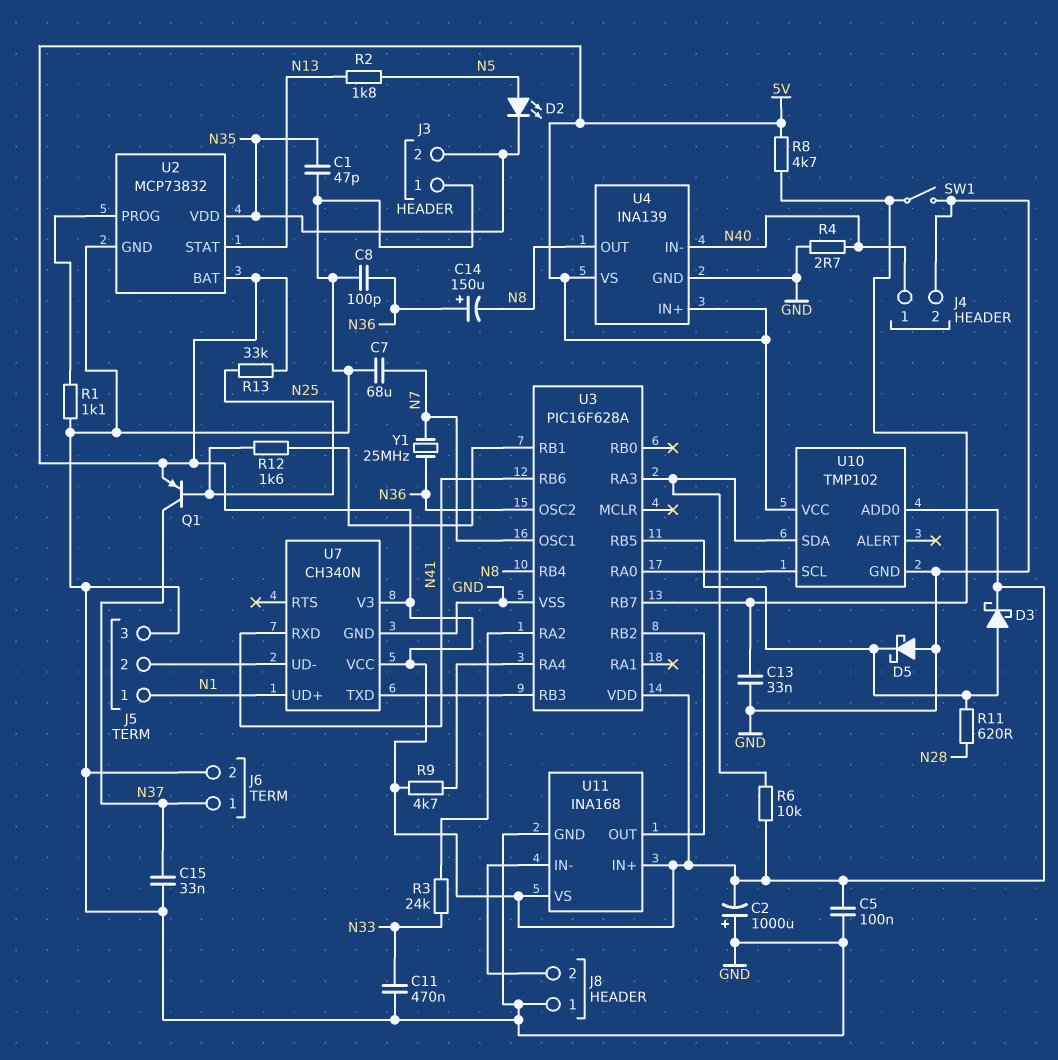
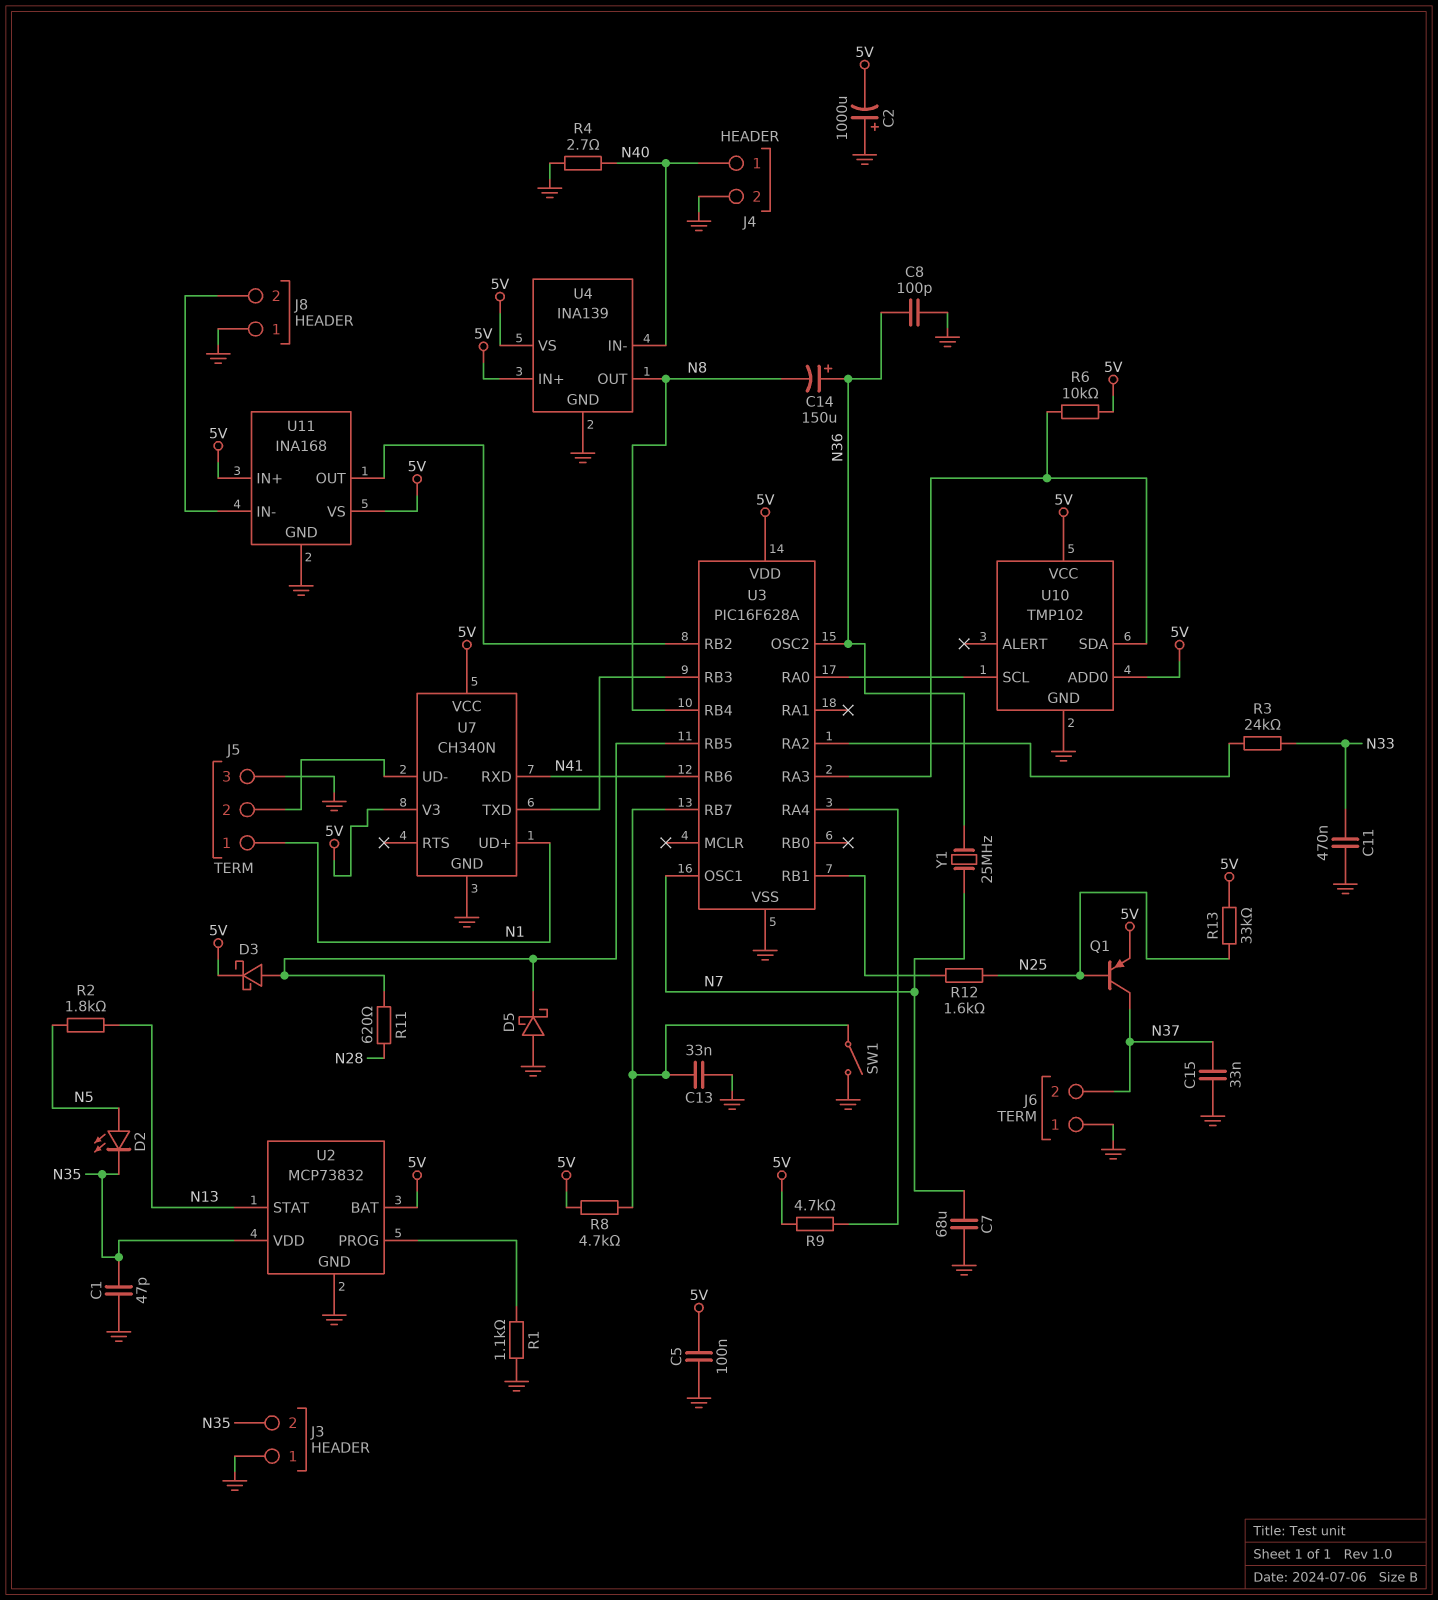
J6 pin 1: N37 -> GND
J6 pin 2: GND -> N37

